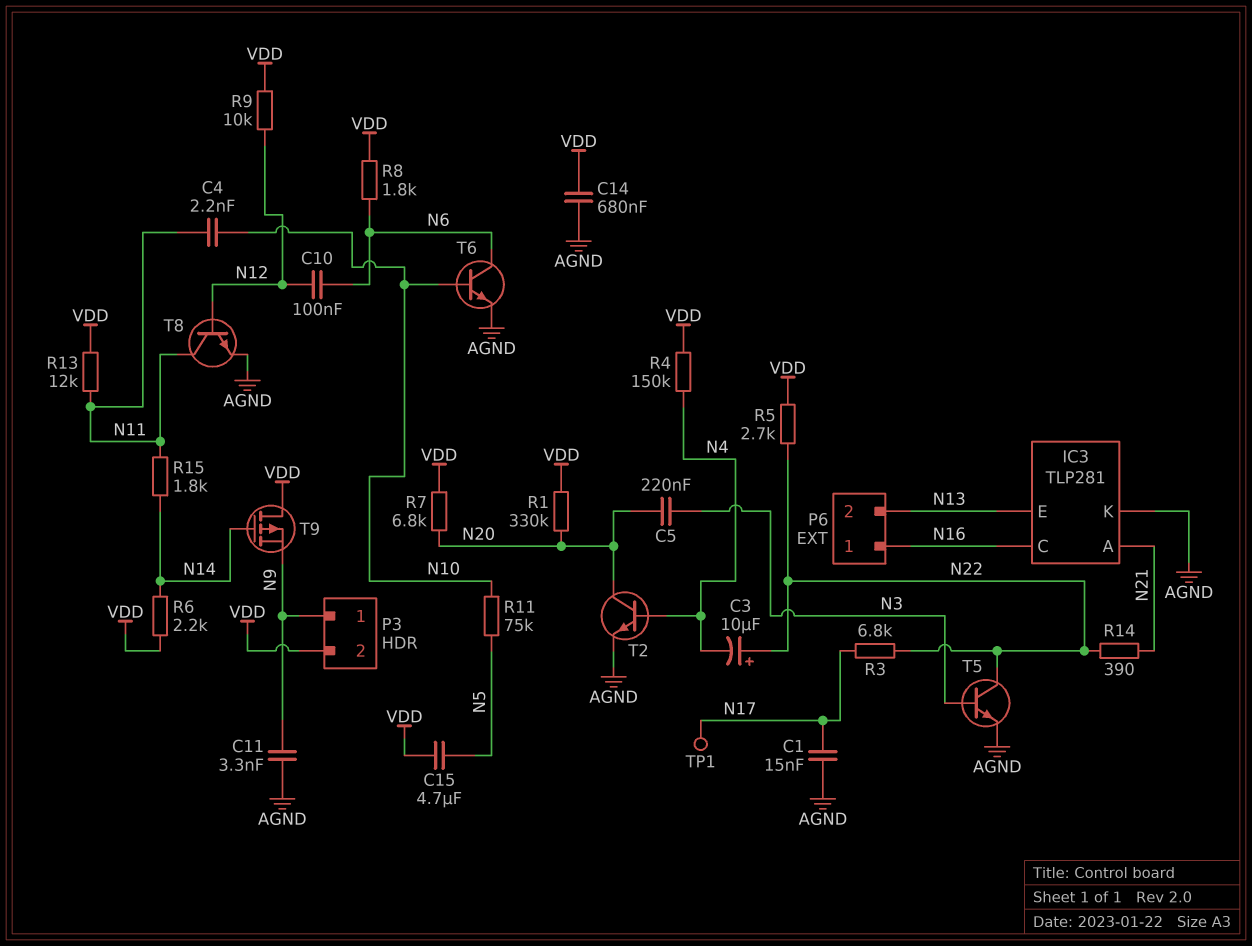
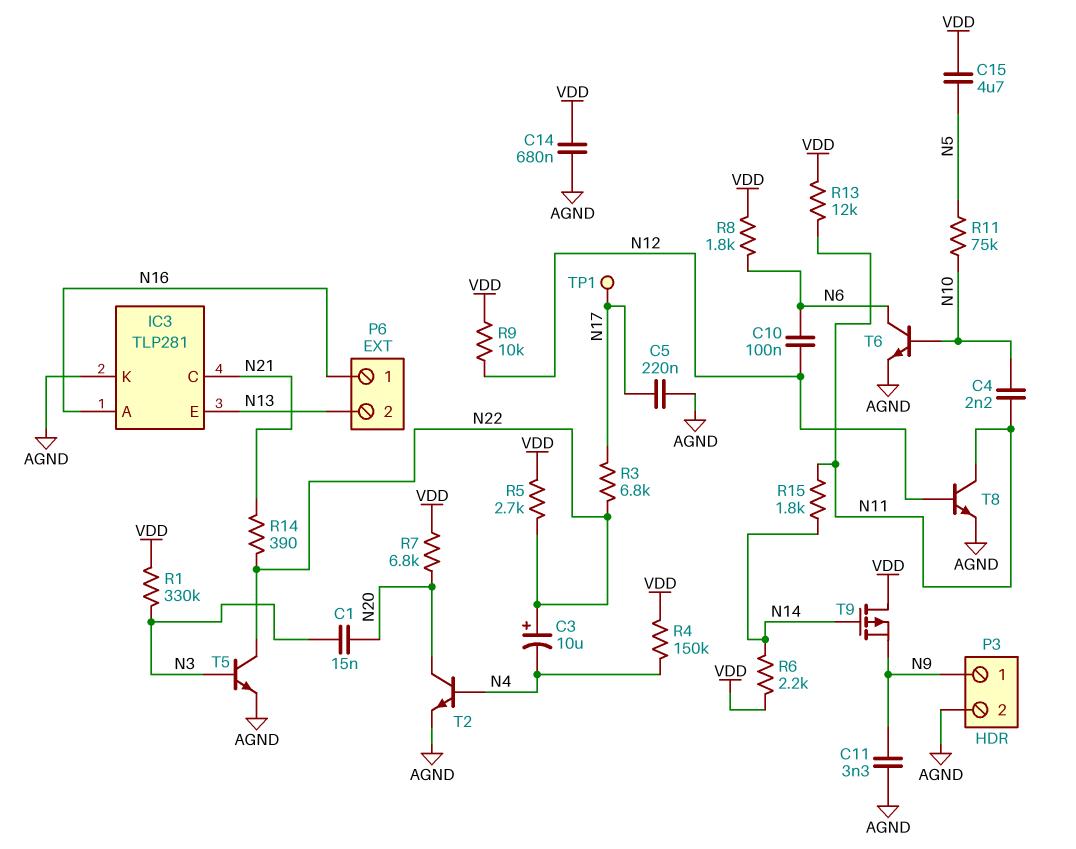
C1: 15nF (AGND, N17) -> 15nF (N3, N20)
C5: 220nF (N3, N20) -> 220nF (AGND, N17)
IC3 pin A: N21 -> N16
IC3 pin C: N16 -> N21
P3 pin 2: VDD -> AGND
R1: 330k (N20, VDD) -> 330k (N3, VDD)

